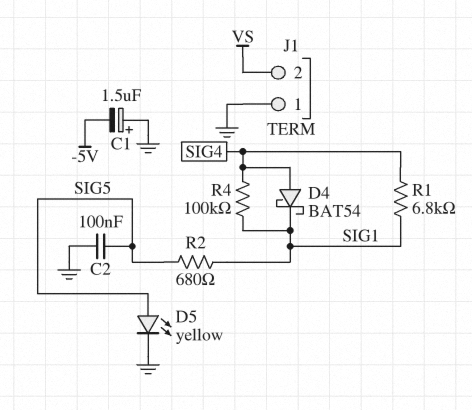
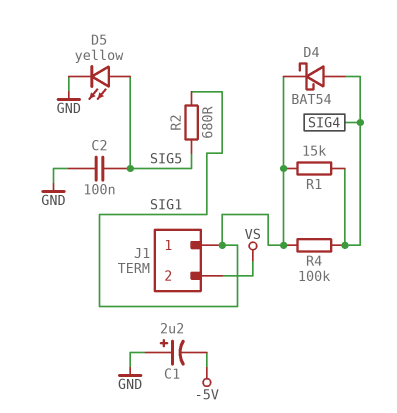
C1: 1.5uF (plus GND, minus -5V) -> 2.2uF (plus GND, minus -5V)
J1 pin 1: GND -> SIG1
R1: 6.8k (SIG1, SIG4) -> 15k (SIG1, SIG4)

